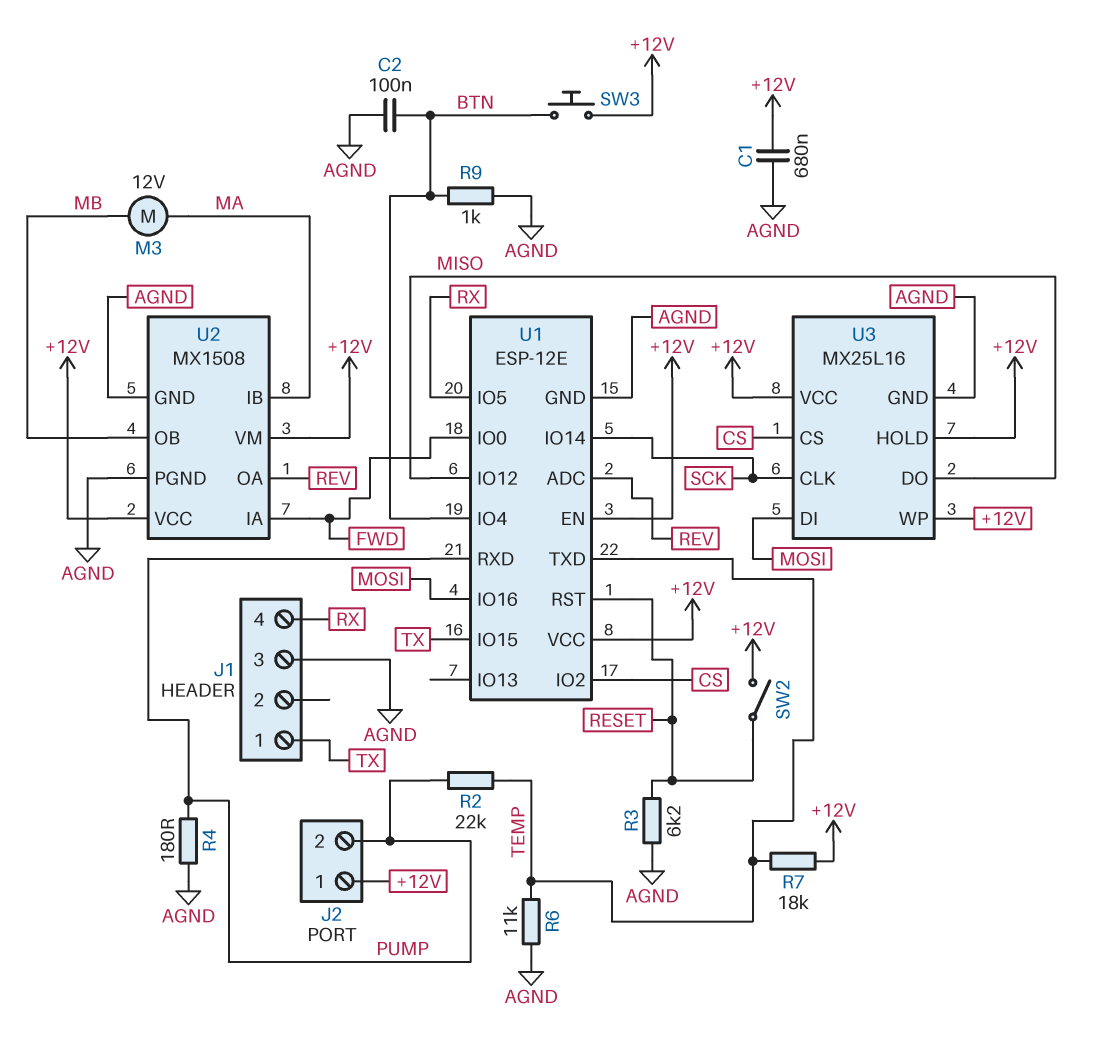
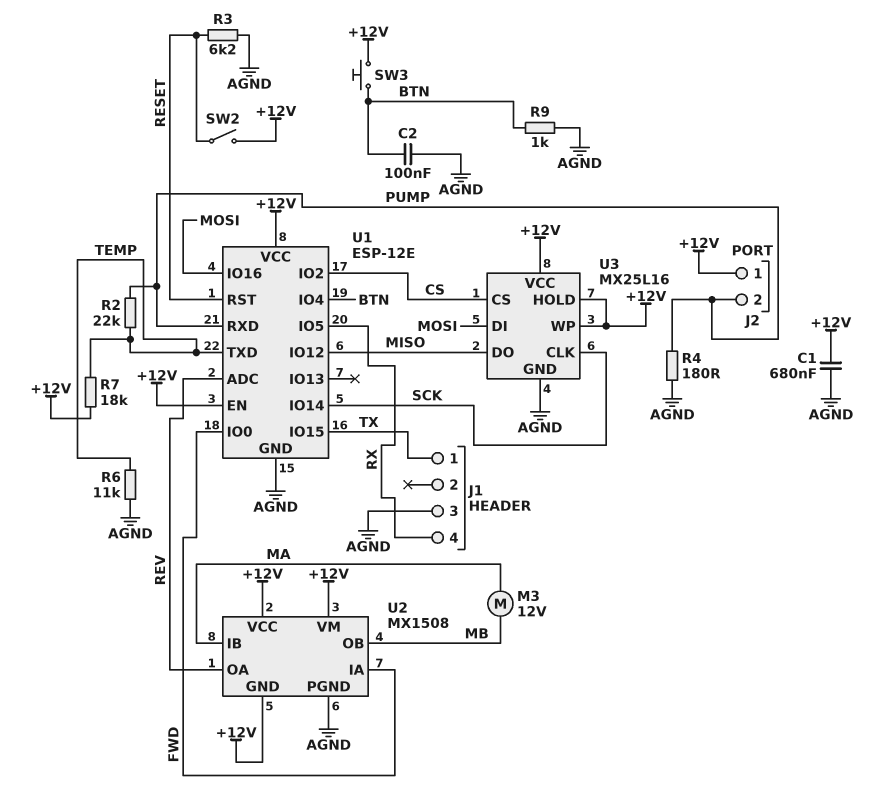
U2 pin GND: AGND -> +12V

